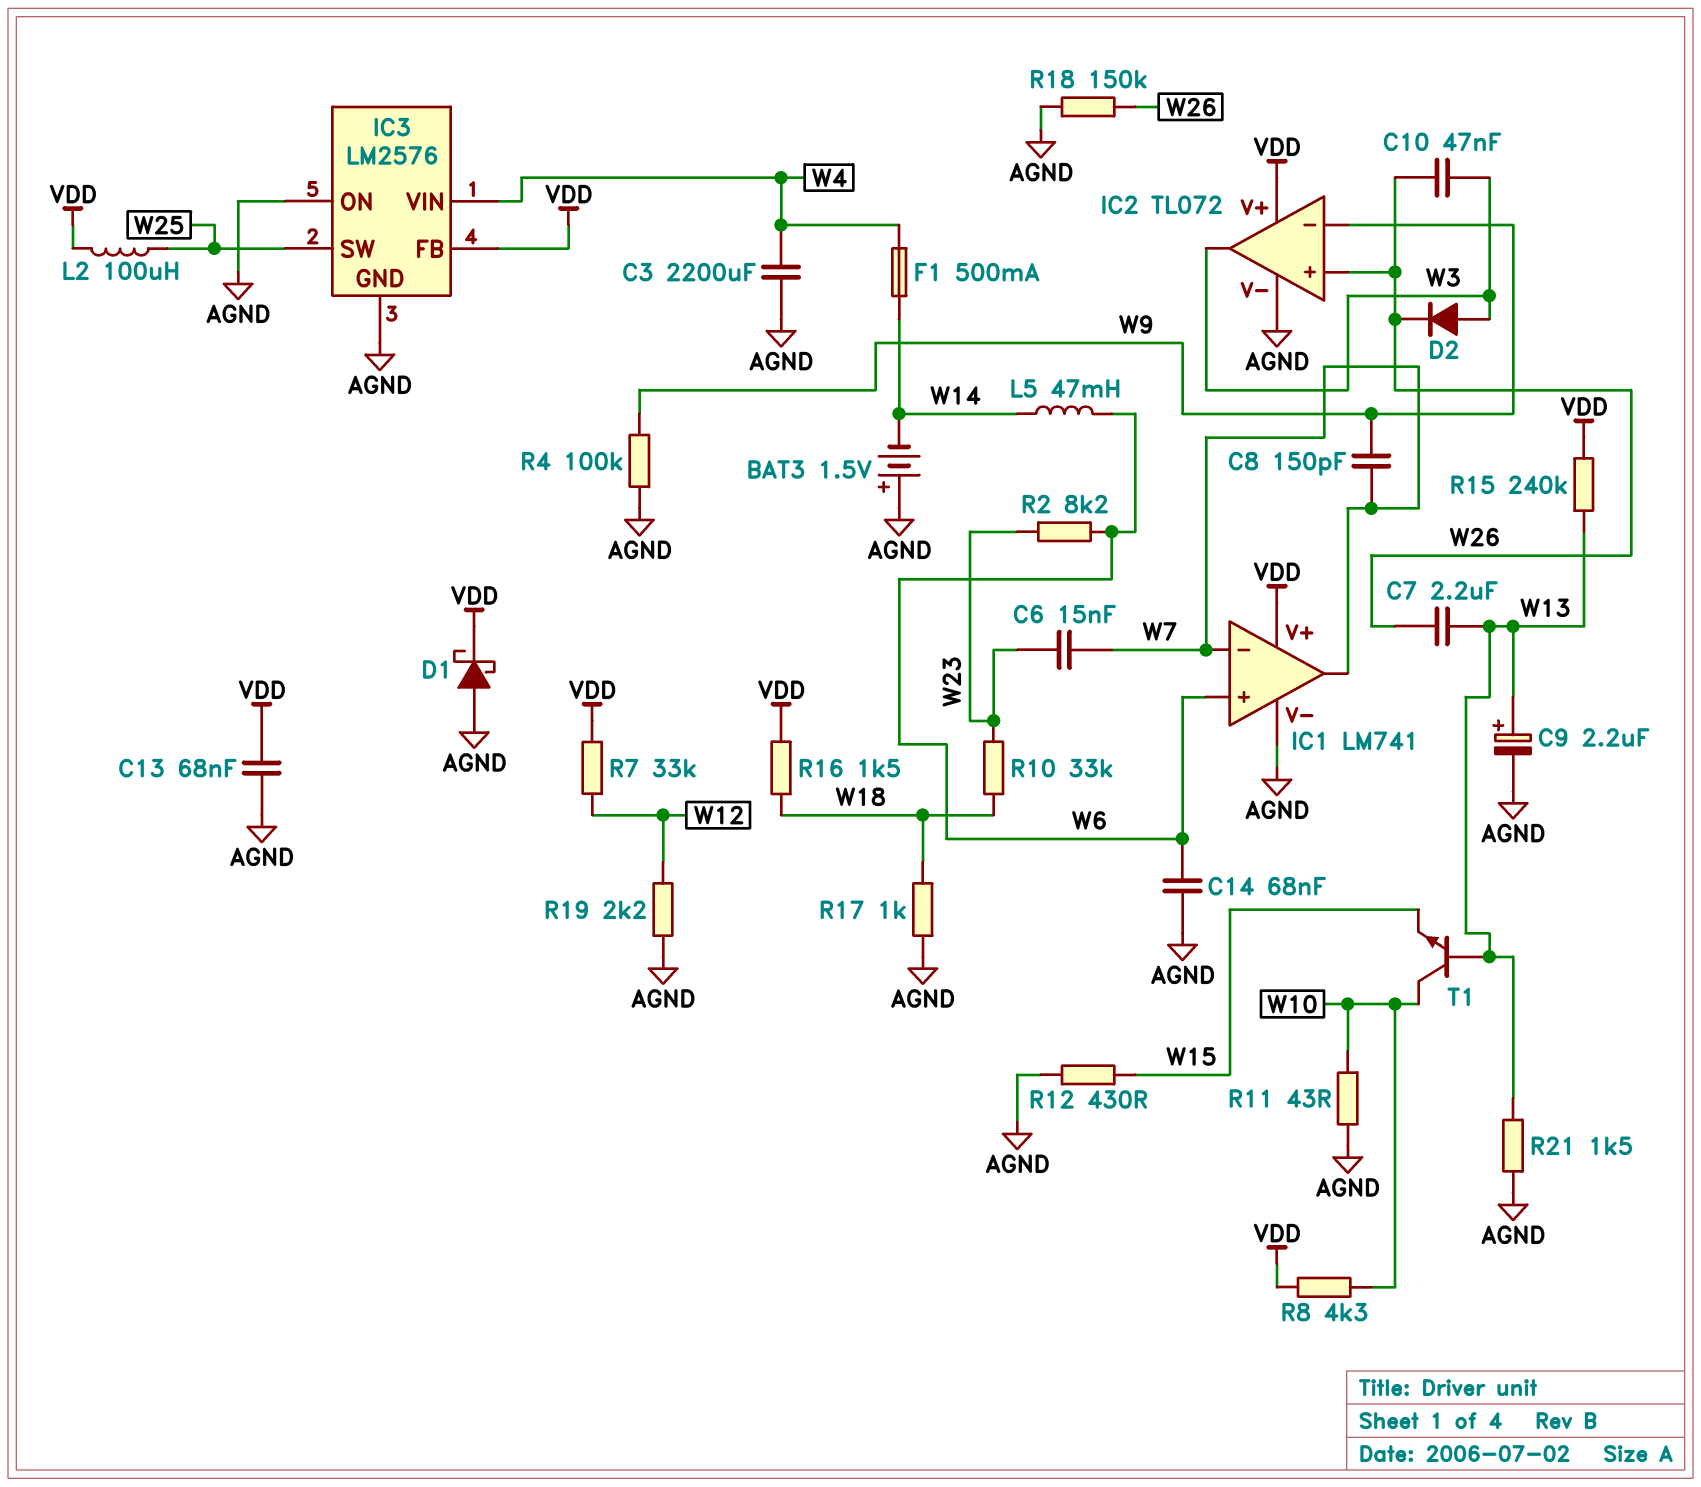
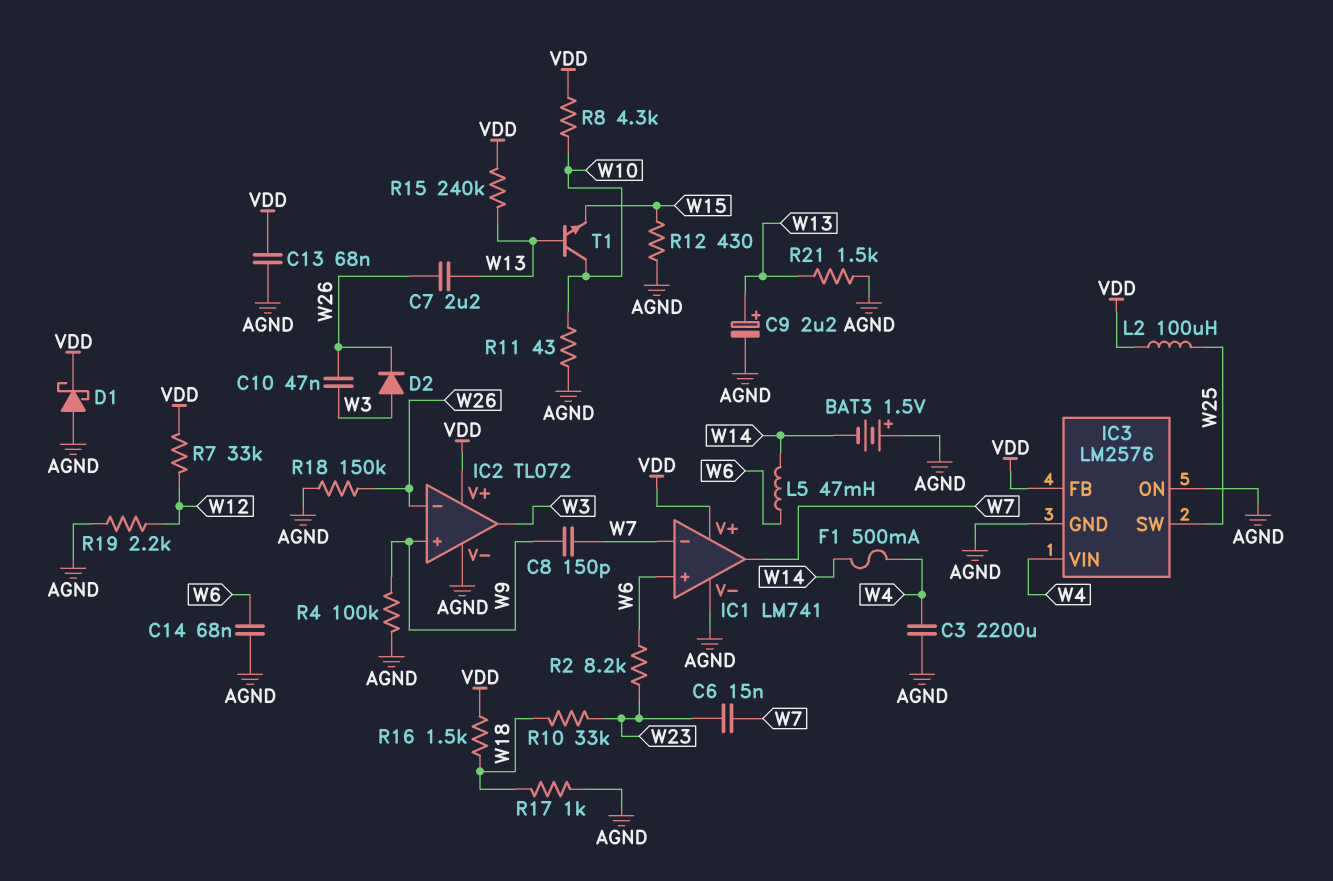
IC2 pin in+: W26 -> W9
IC2 pin in-: W9 -> W26

